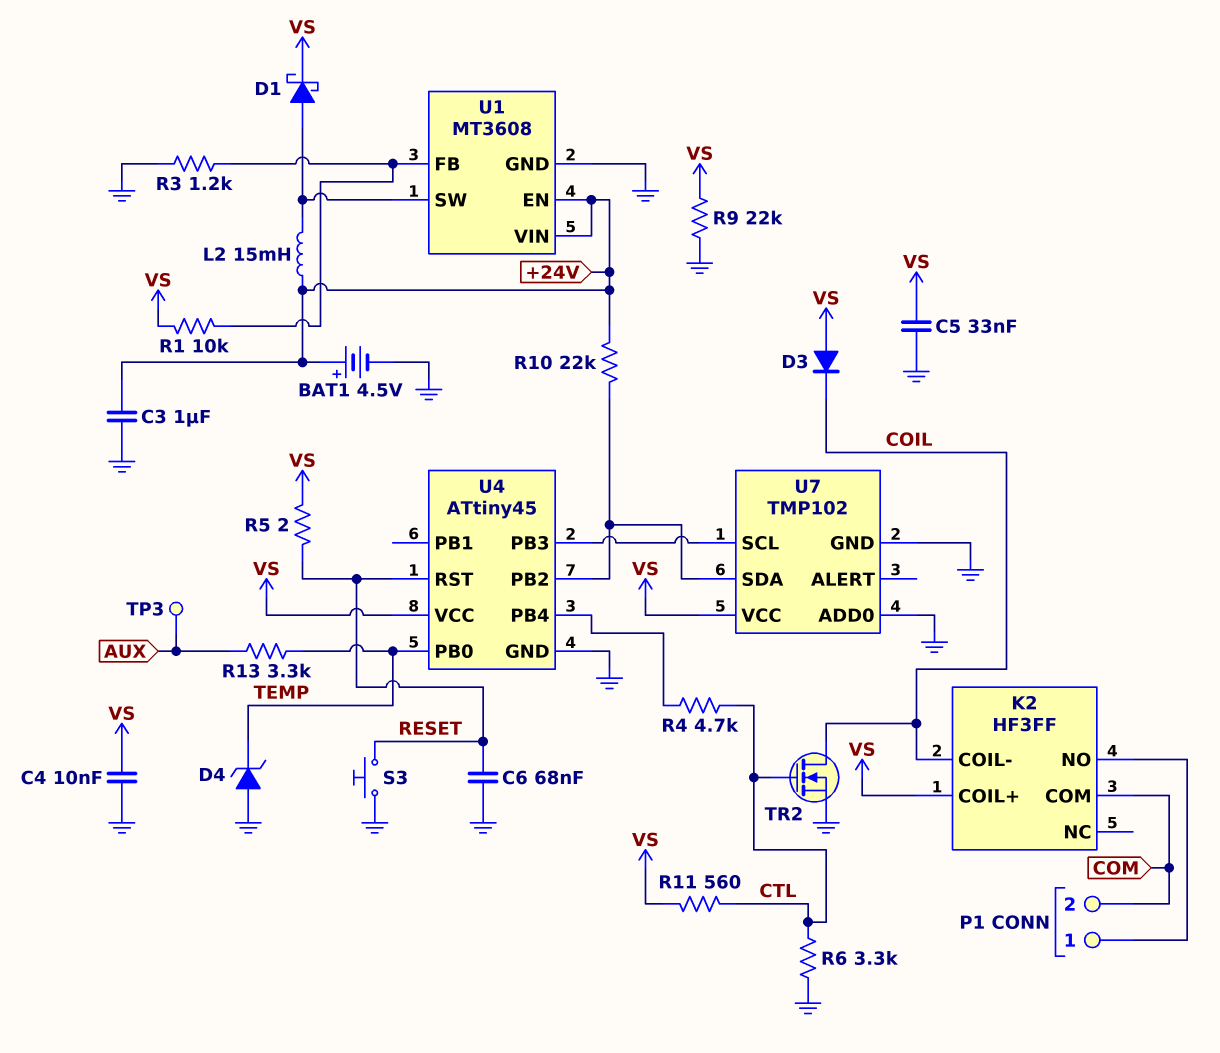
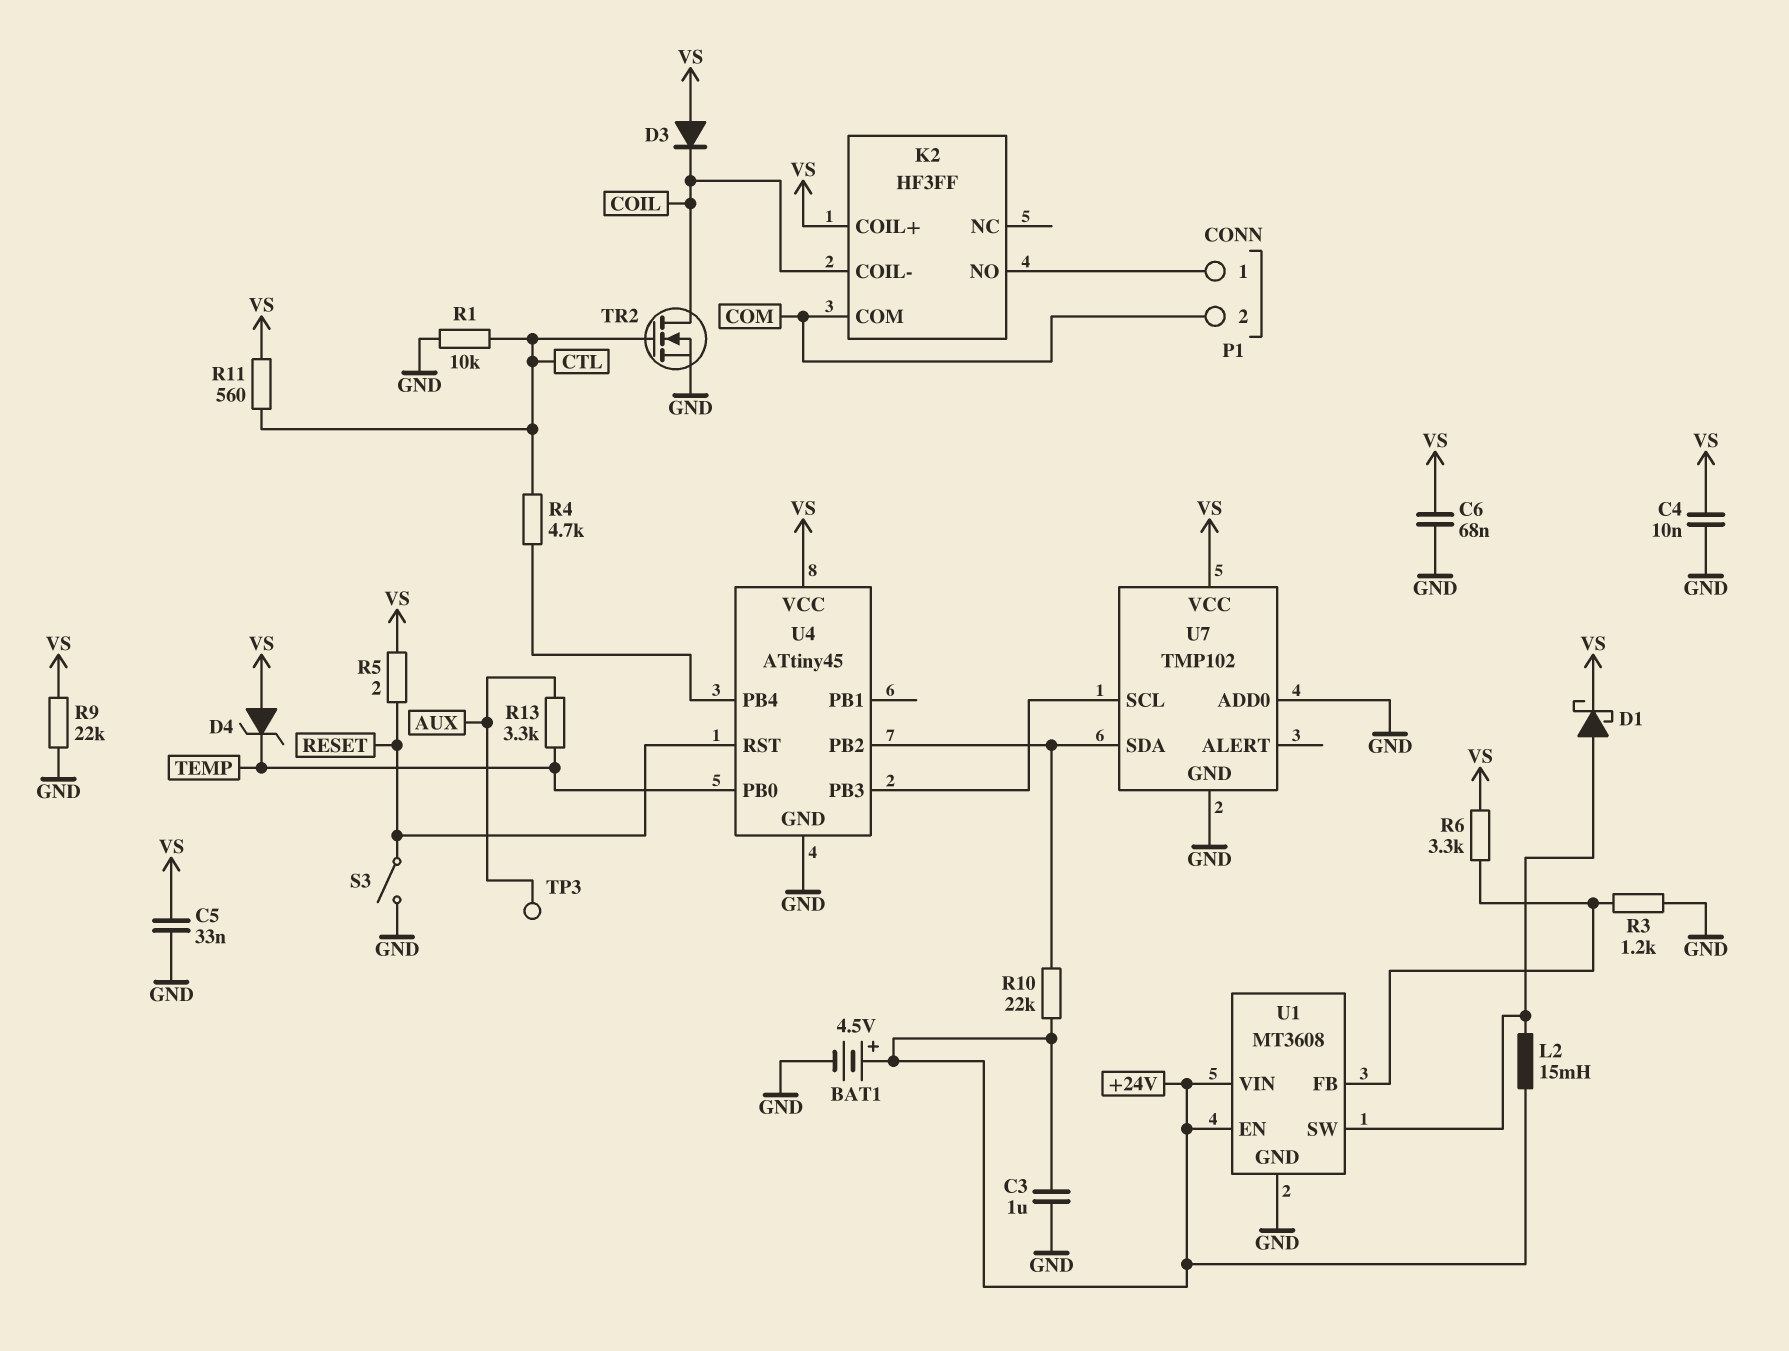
C6: 68nF (GND, RESET) -> 68nF (GND, VS)
D4: zener (A GND, K TEMP) -> zener (A VS, K TEMP)
R1: 10k (U1/FB, VS) -> 10k (CTL, GND)
R6: 3.3k (CTL, GND) -> 3.3k (U1/FB, VS)
S3: button (GND, RESET) -> switch (GND, RESET)

